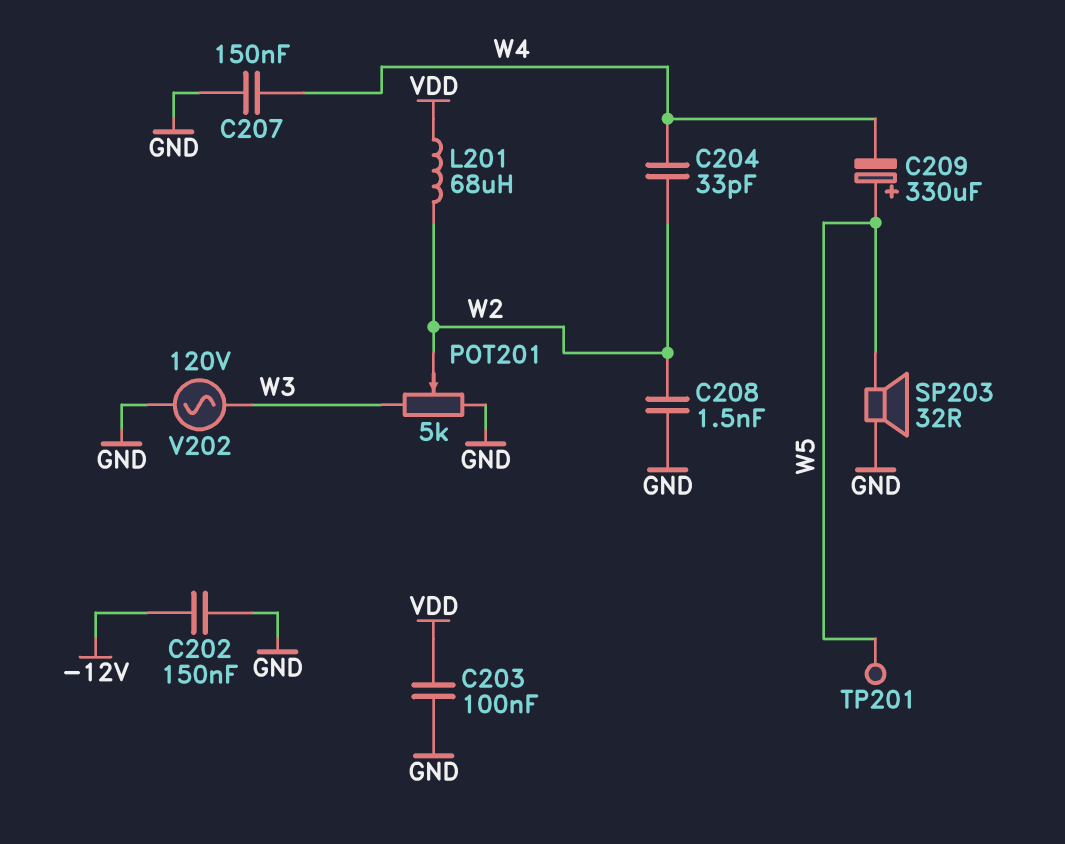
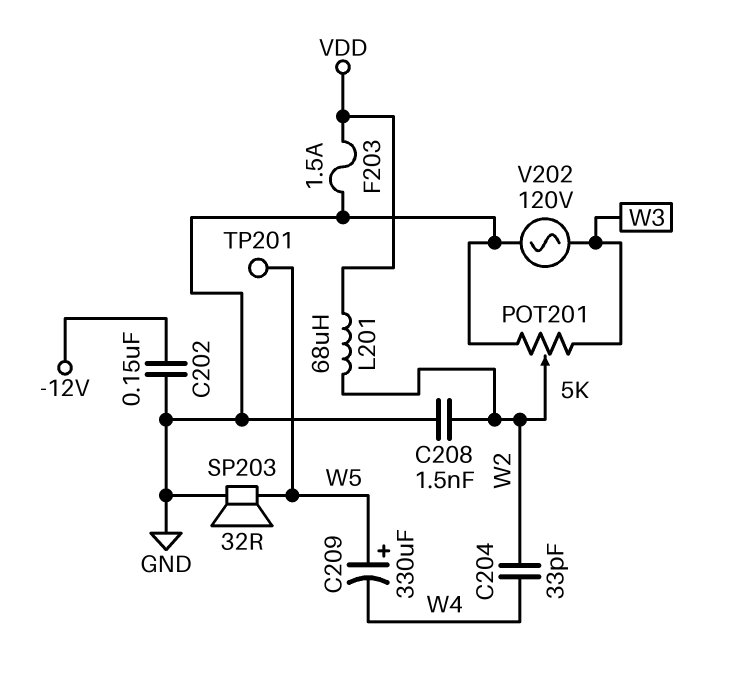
C203: 100nF (GND, VDD) -> none
C207: 150nF (GND, W4) -> none
F203: none -> 1.5A (GND, VDD)

